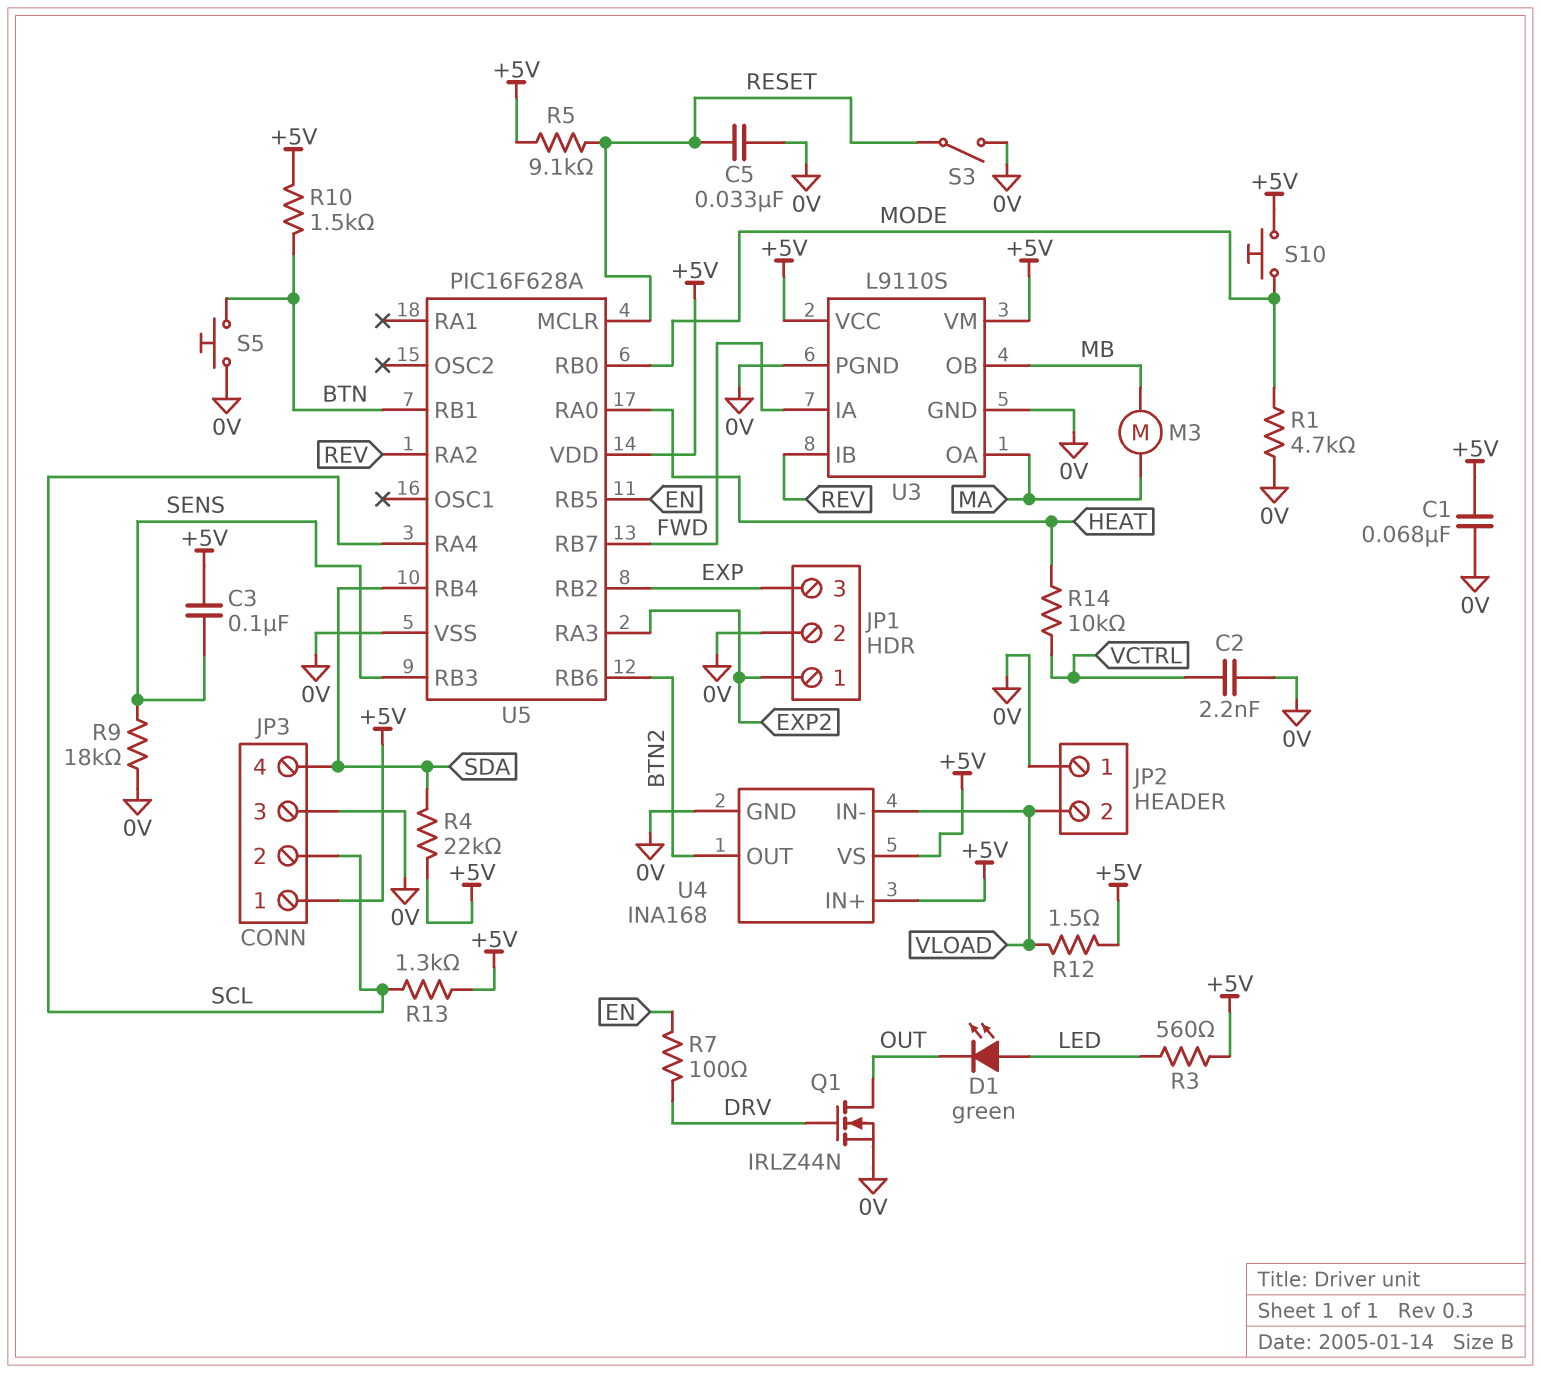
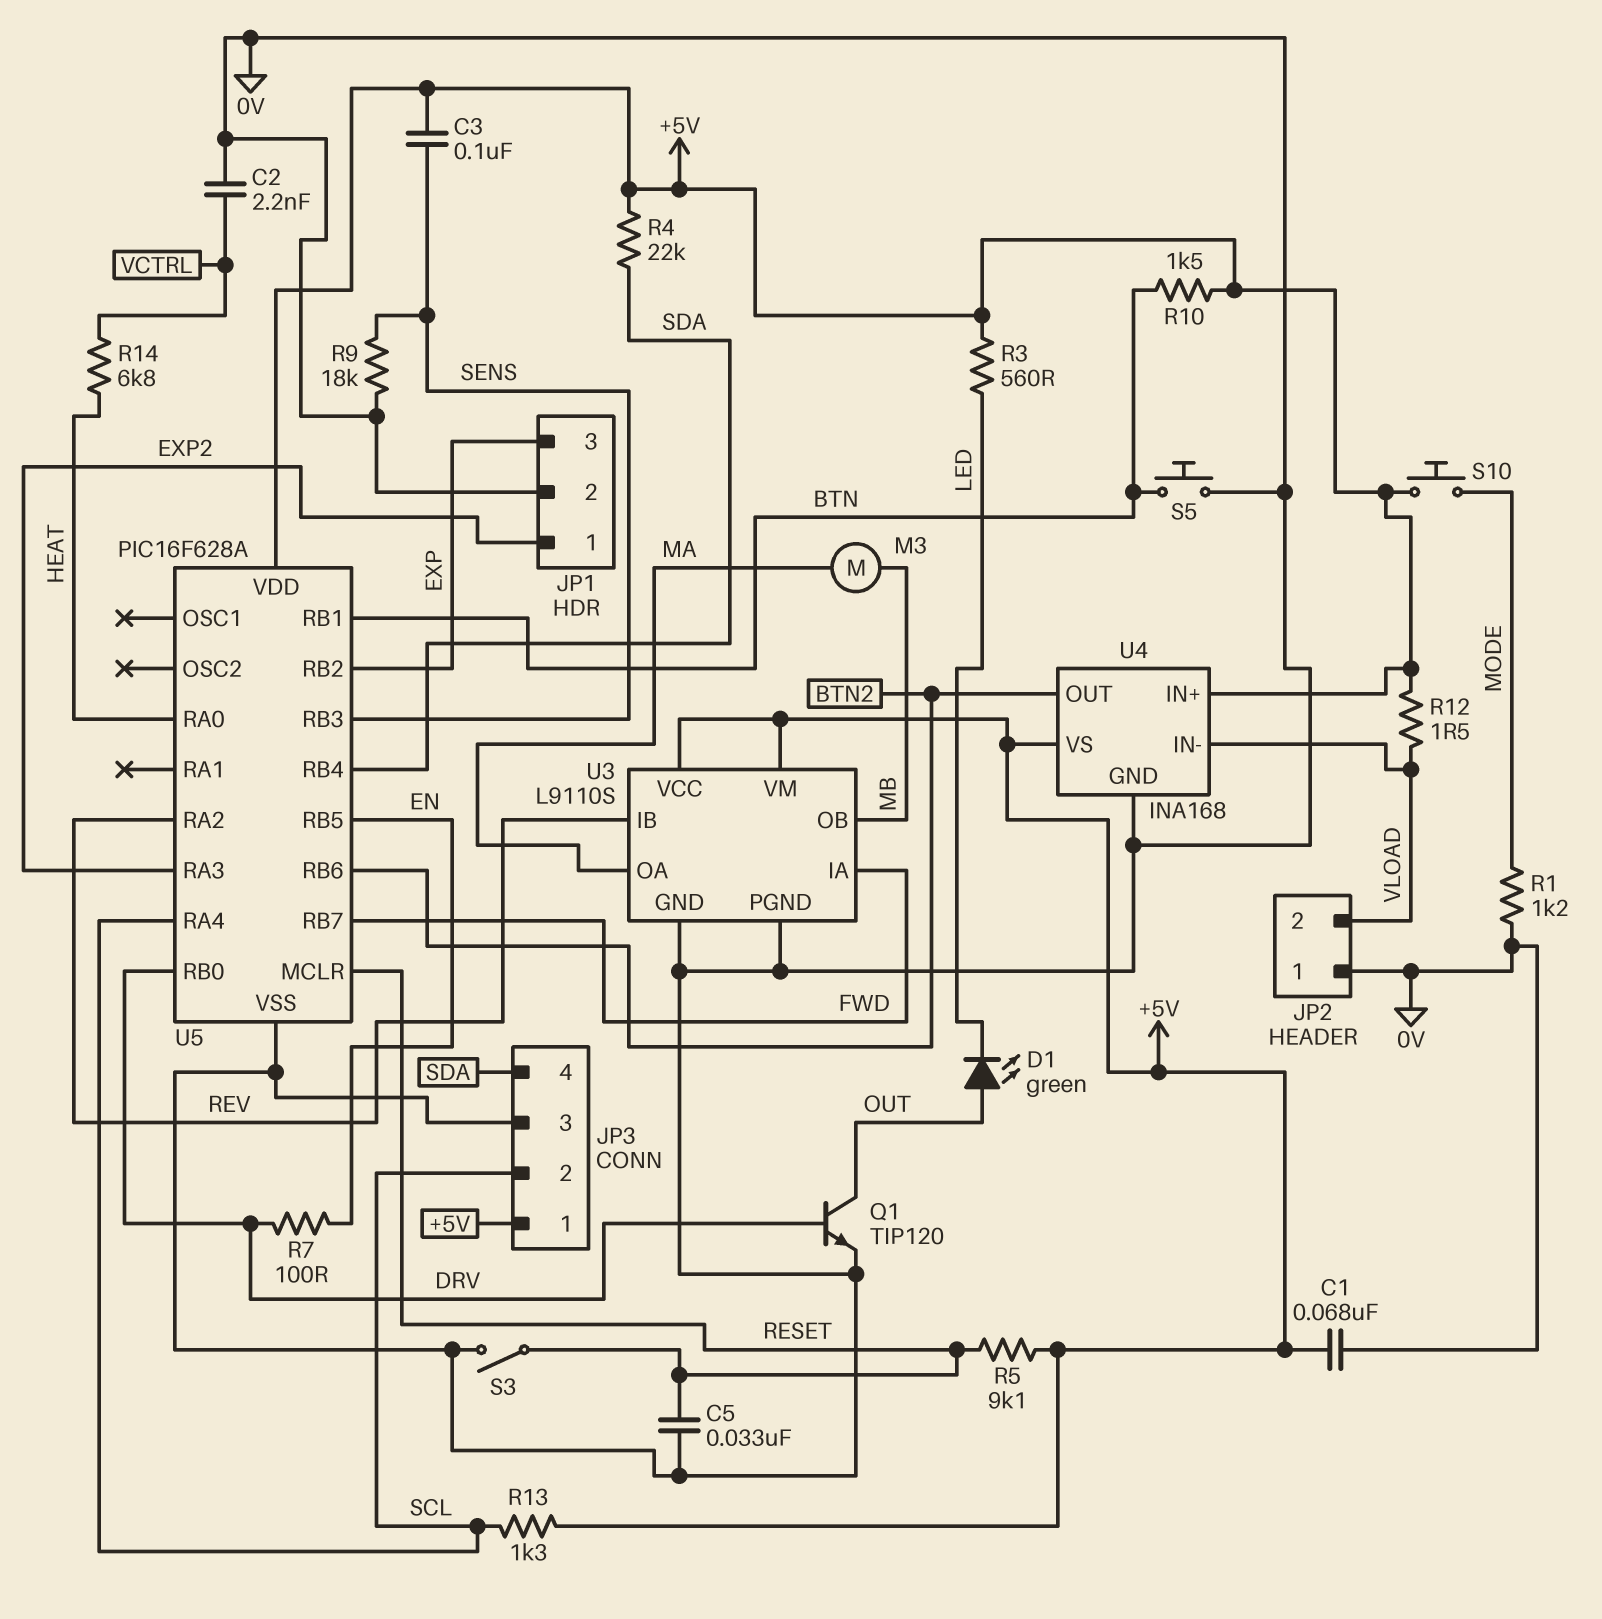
D1: LED green (A LED, K OUT) -> LED green (A OUT, K LED)
Q1: NMOS IRLZ44N (G DRV, D OUT, S 0V) -> NPN TIP120 (B DRV, C OUT, E 0V)
R1: 4.7k (0V, MODE) -> 1.2k (0V, MODE)
R14: 10k (HEAT, VCTRL) -> 6.8k (HEAT, VCTRL)
U5 pin RB0: MODE -> DRV

